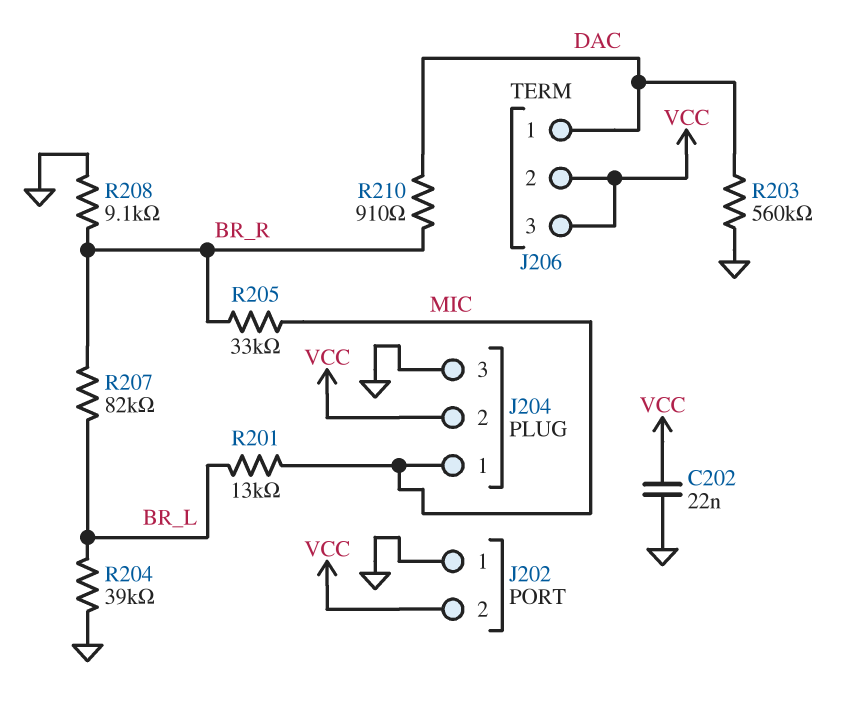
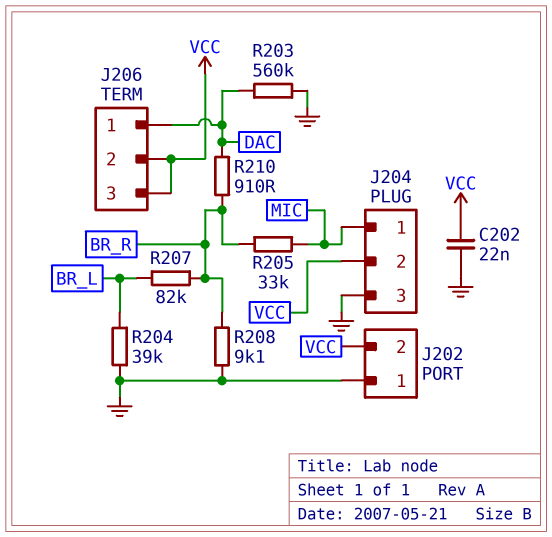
R201: 13k (BR_L, MIC) -> none

